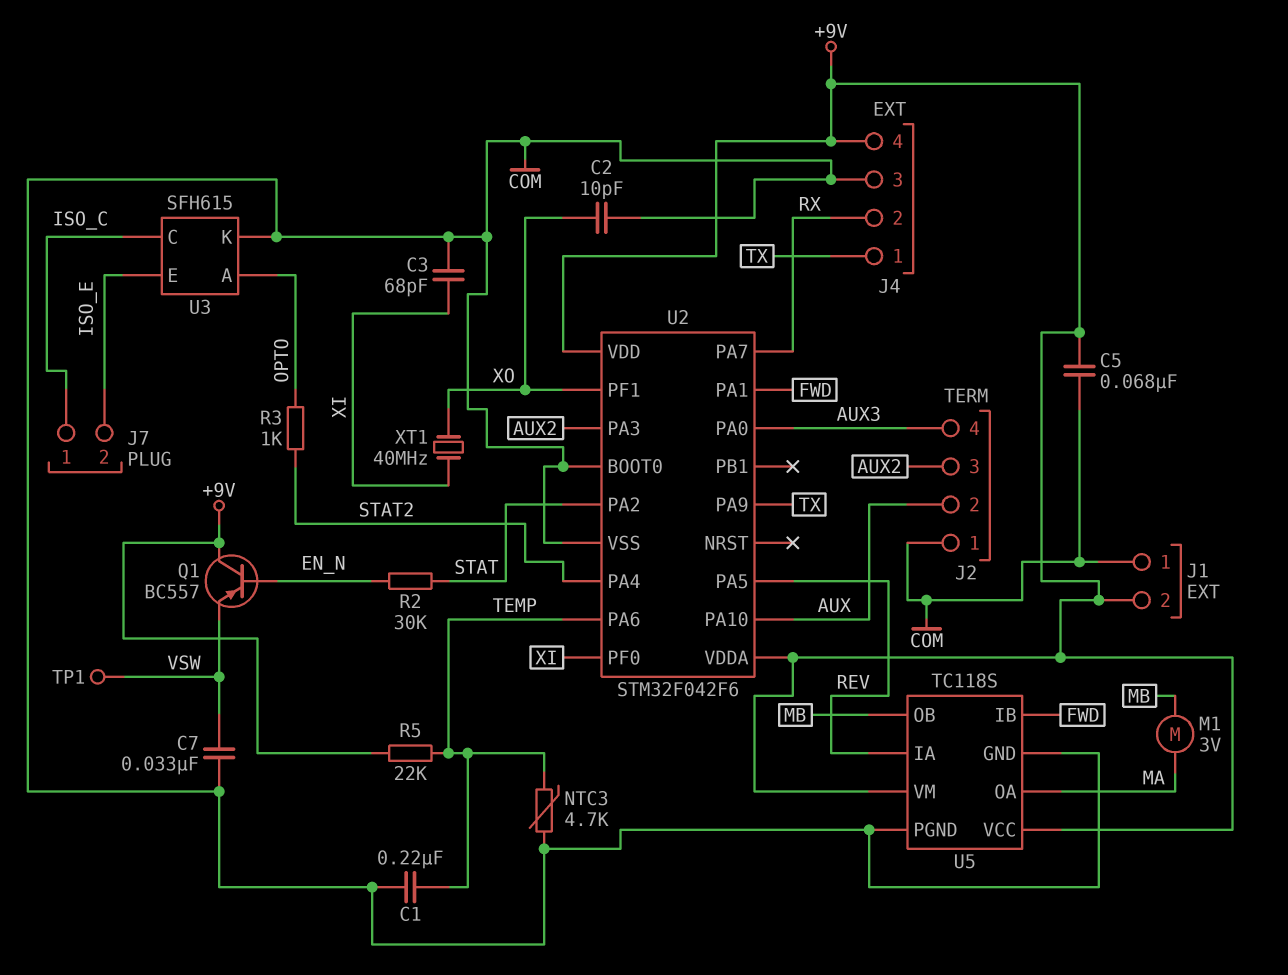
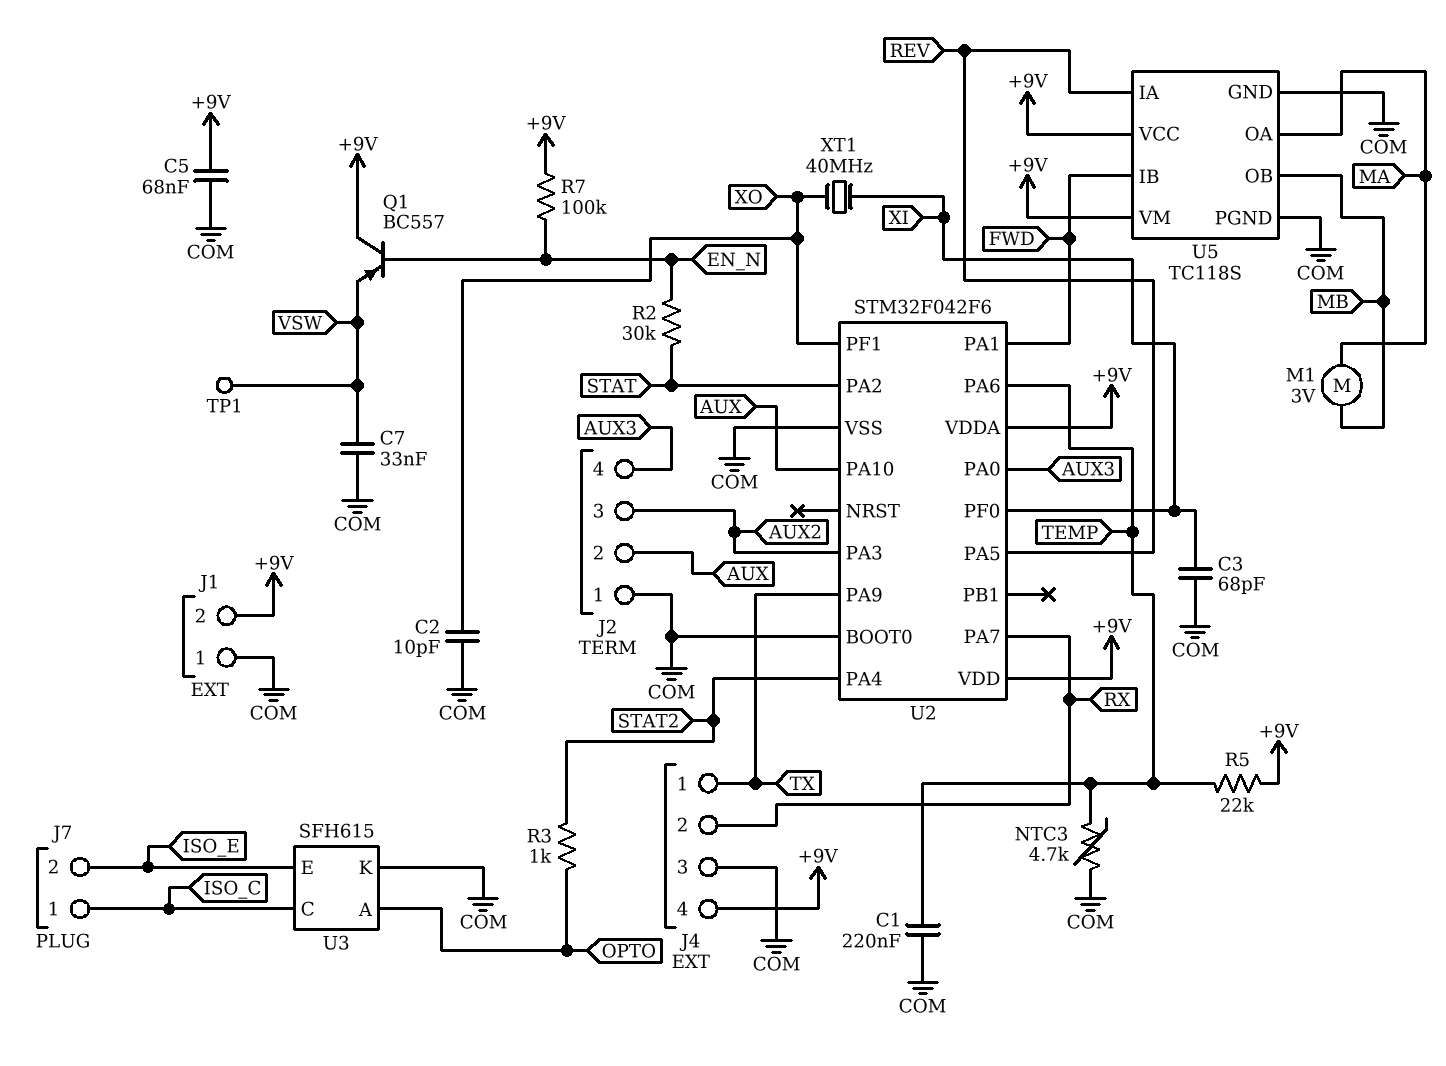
R7: none -> 100k (+9V, EN_N)

